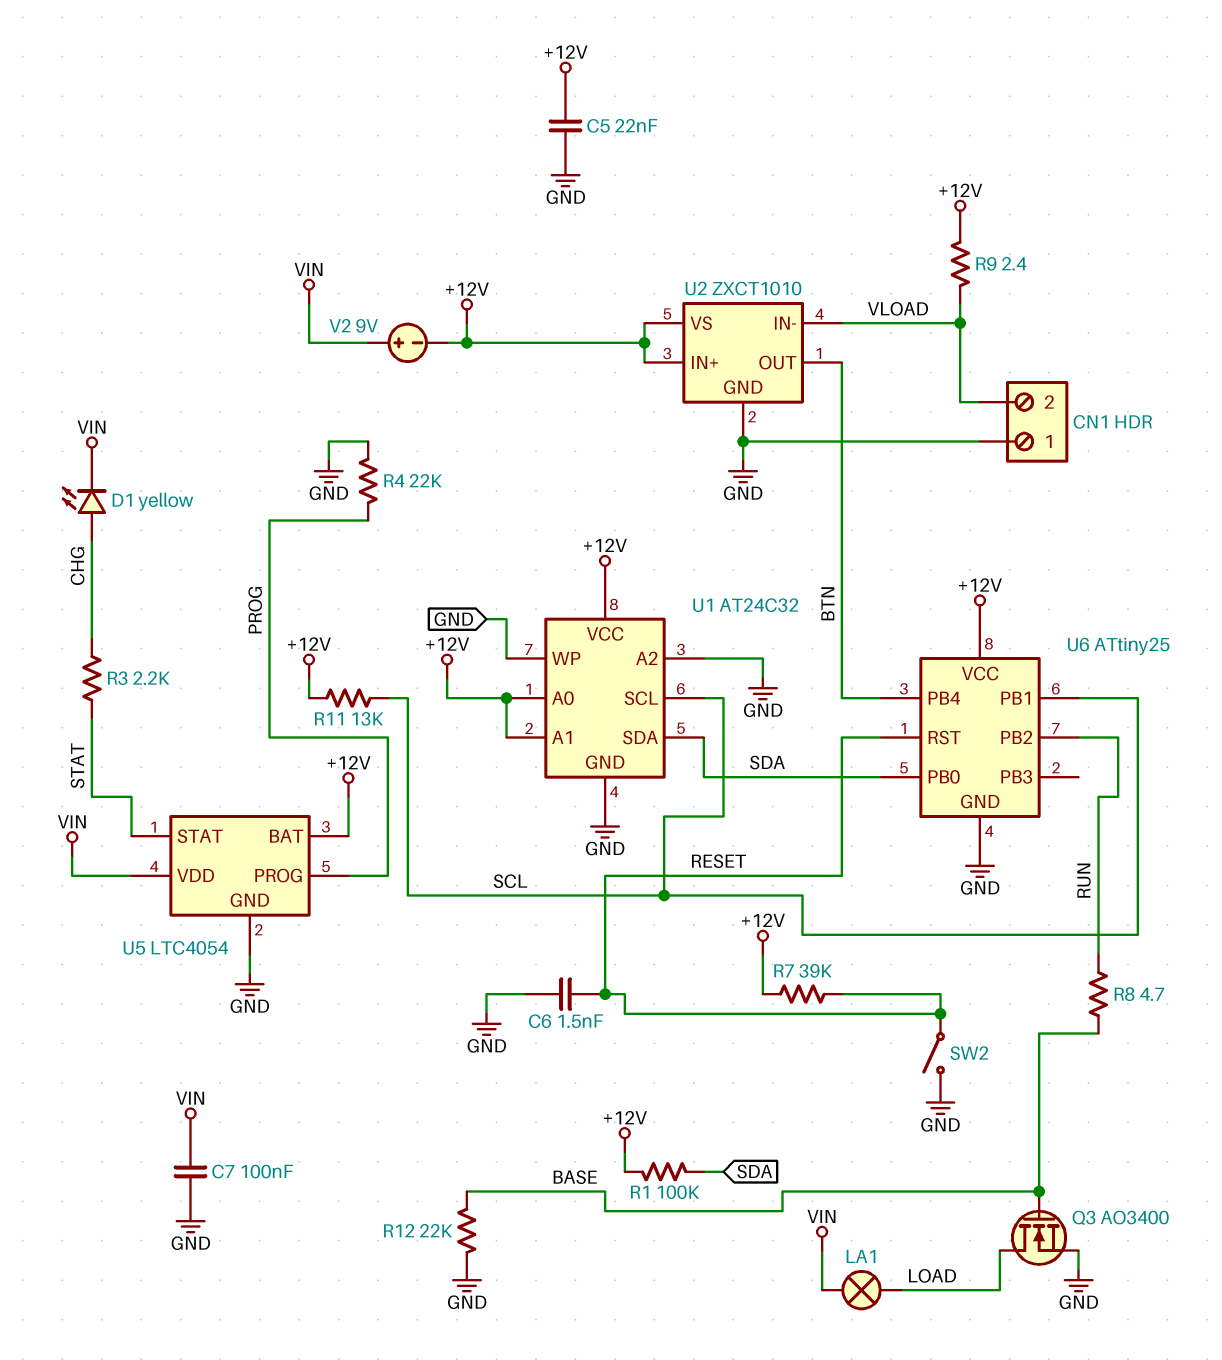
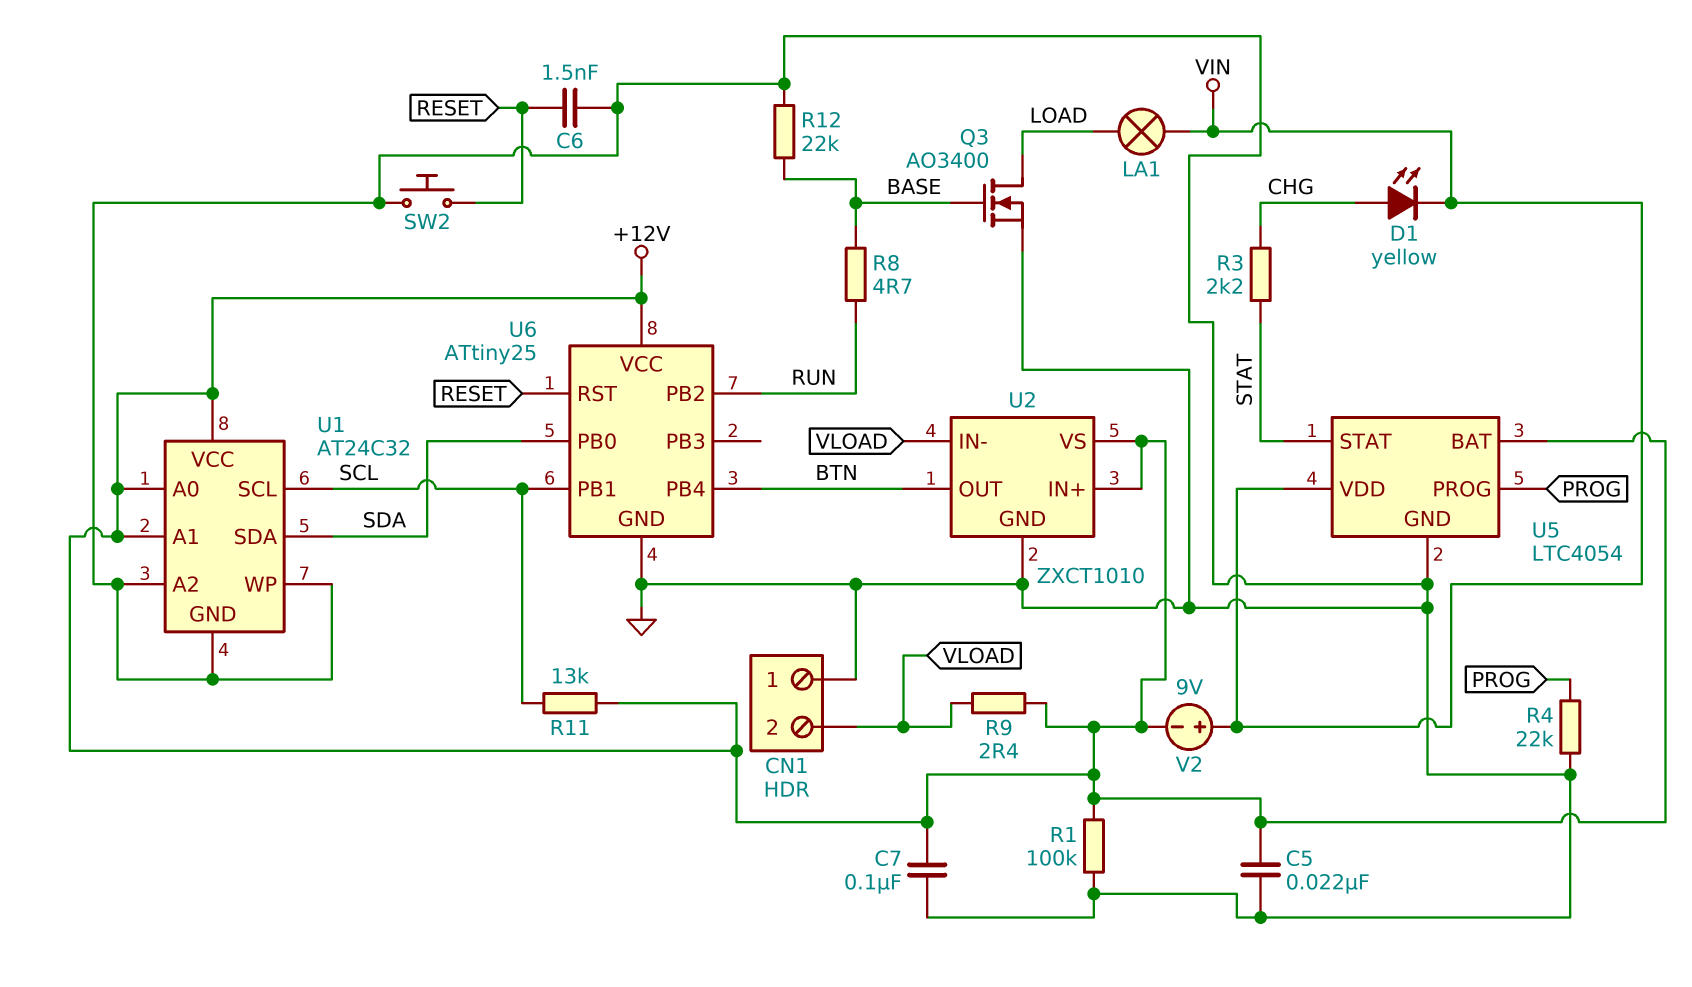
C7: 100nF (GND, VIN) -> 100nF (+12V, GND)
R1: 100k (+12V, SDA) -> 100k (+12V, GND)
R7: 39k (+12V, RESET) -> none
SW2: switch (GND, RESET) -> button (GND, RESET)

